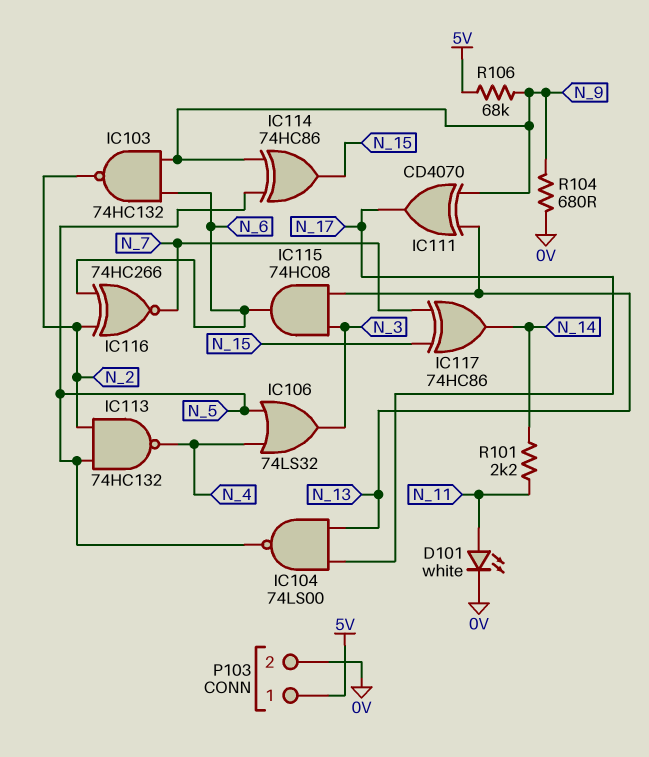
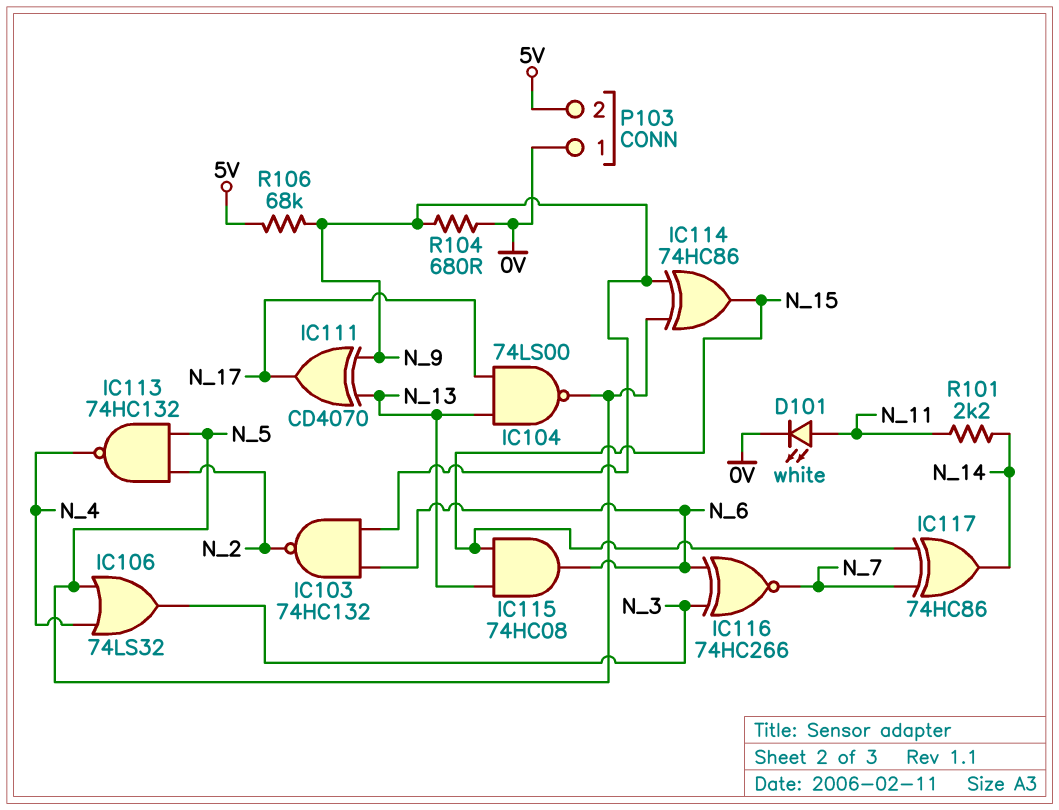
IC115: AND 74HC08 (in N_3, in N_13, out N_6) -> AND 74HC08 (in N_13, in N_15, out N_6)
IC116: XNOR 74HC266 (in N_2, in N_6, out N_7) -> XNOR 74HC266 (in N_3, in N_6, out N_7)
P103 pin 1: 5V -> 0V
P103 pin 2: 0V -> 5V

